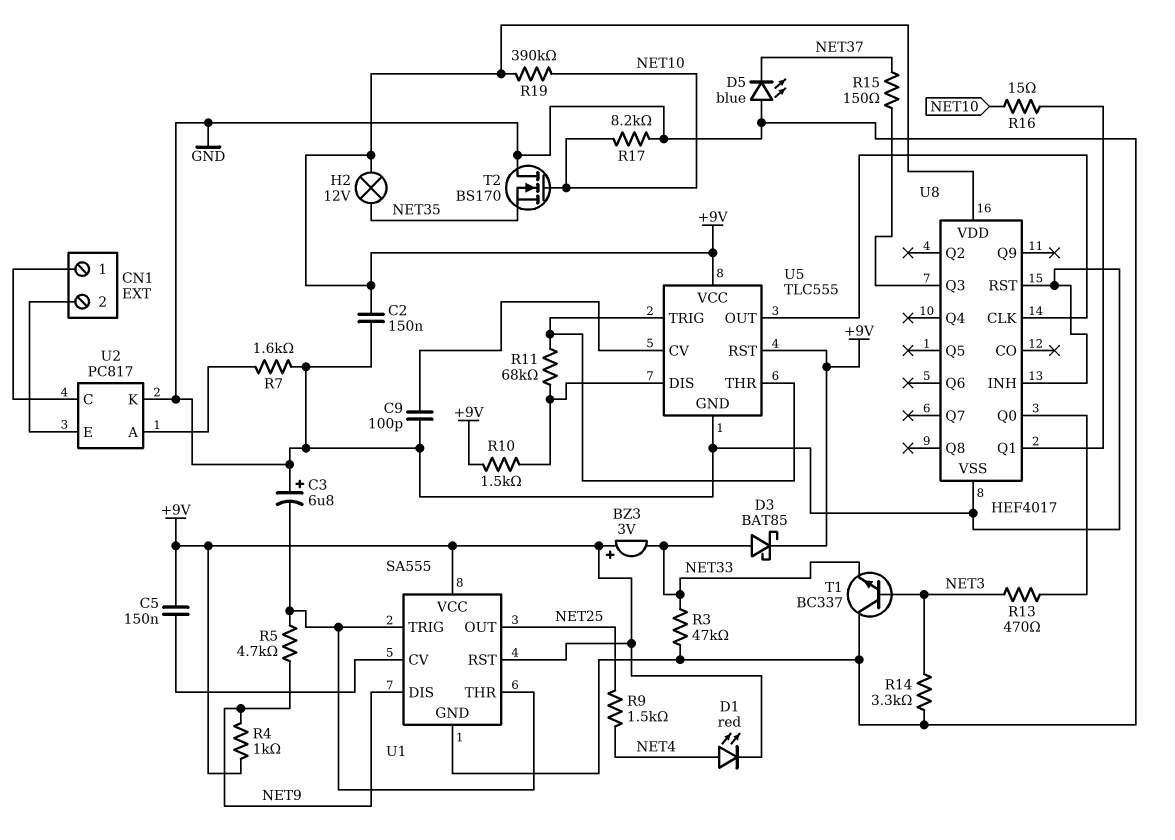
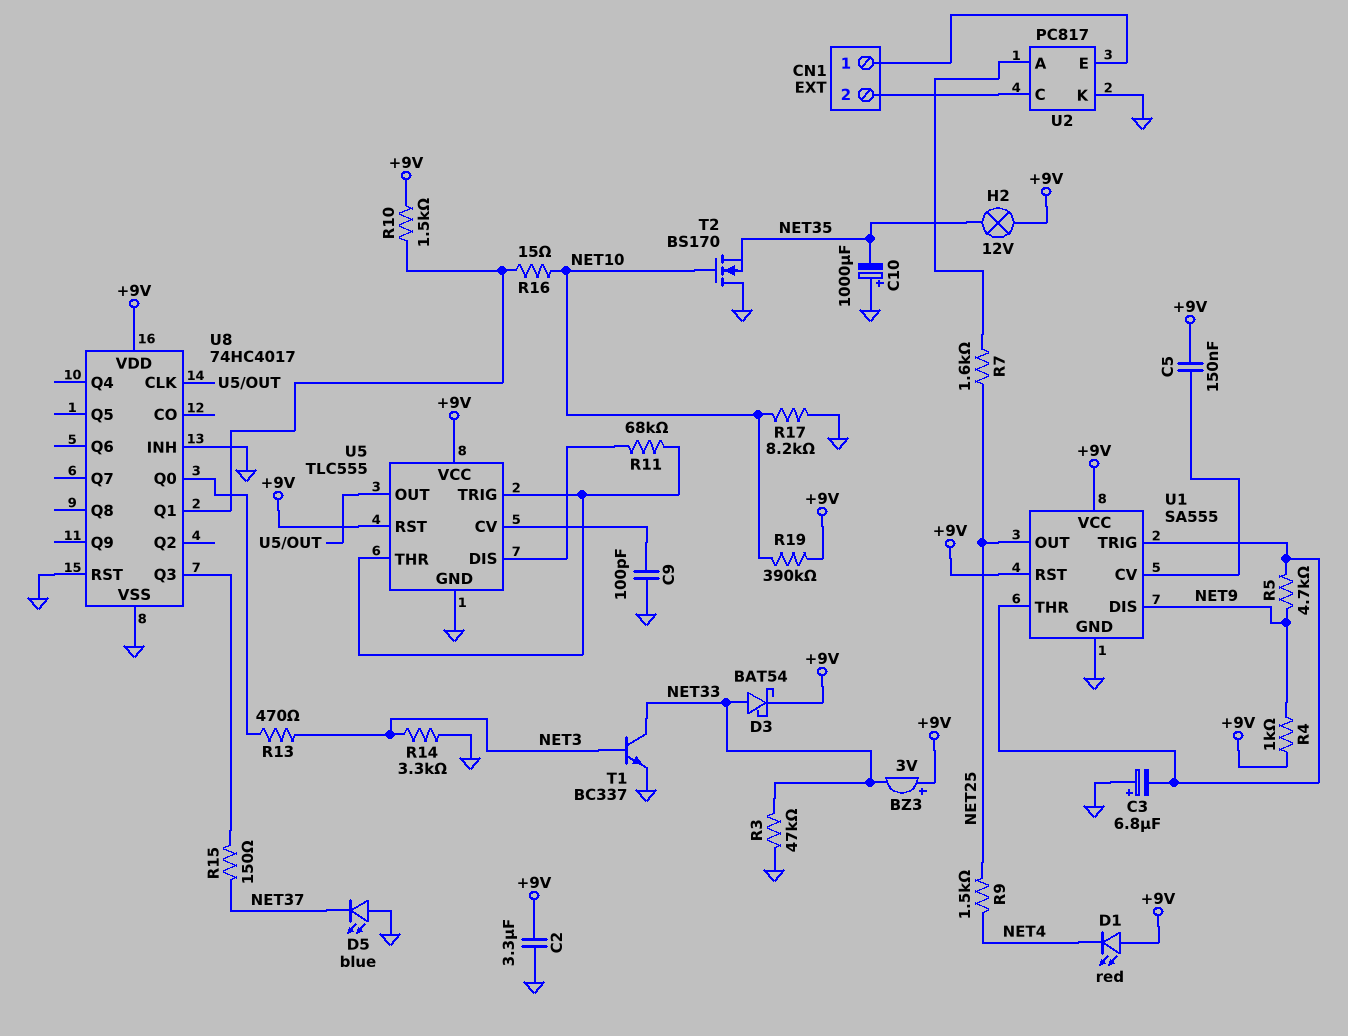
C2: 150nF (+9V, GND) -> 3.3uF (+9V, GND)
C10: none -> 1000uF (plus GND, minus NET35)
D1: LED red (A NET4, K +9V) -> LED red (A +9V, K NET4)
D3: schottky BAT85 (A NET33, K +9V) -> schottky BAT54 (A NET33, K +9V)
R7: 1.6k (GND, U2/A) -> 1.6k (NET25, U2/A)
R10: 1.5k (+9V, U5/DIS) -> 1.5k (+9V, U8/Q1)
T1: NPN BC337 (B NET3, C GND, E NET33) -> NPN BC337 (B NET3, C NET33, E GND)
U2 pin C: CN1/1 -> CN1/2
U2 pin E: CN1/2 -> CN1/1
U8: HEF4017 -> 74HC4017

